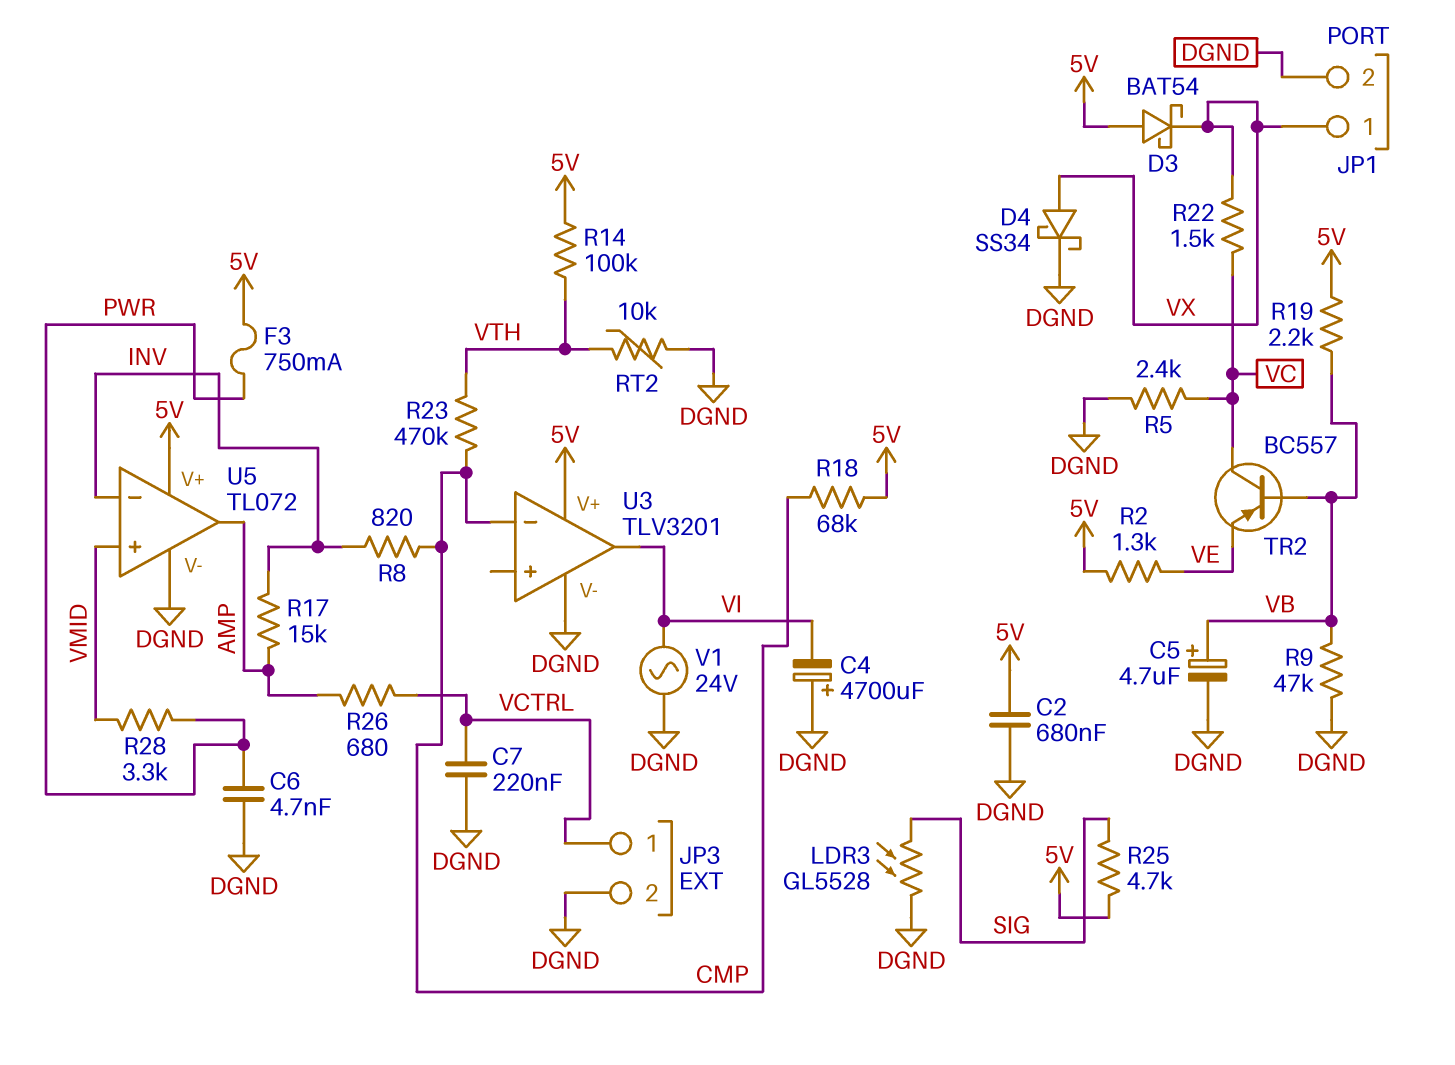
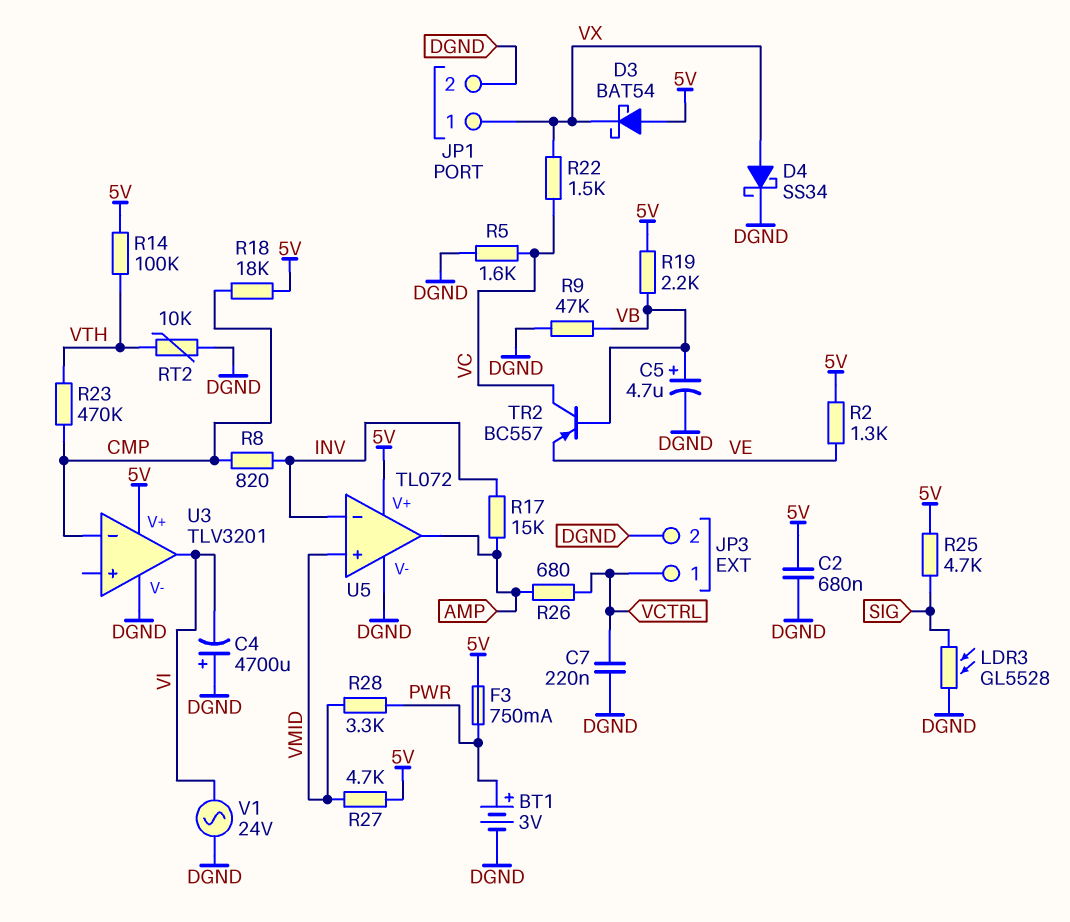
BT1: none -> 3V (plus PWR, minus DGND)
C6: 4.7nF (DGND, PWR) -> none
R5: 2.4k (DGND, VC) -> 1.6k (DGND, VC)
R18: 68k (5V, CMP) -> 18k (5V, CMP)
R27: none -> 4.7k (5V, VMID)

